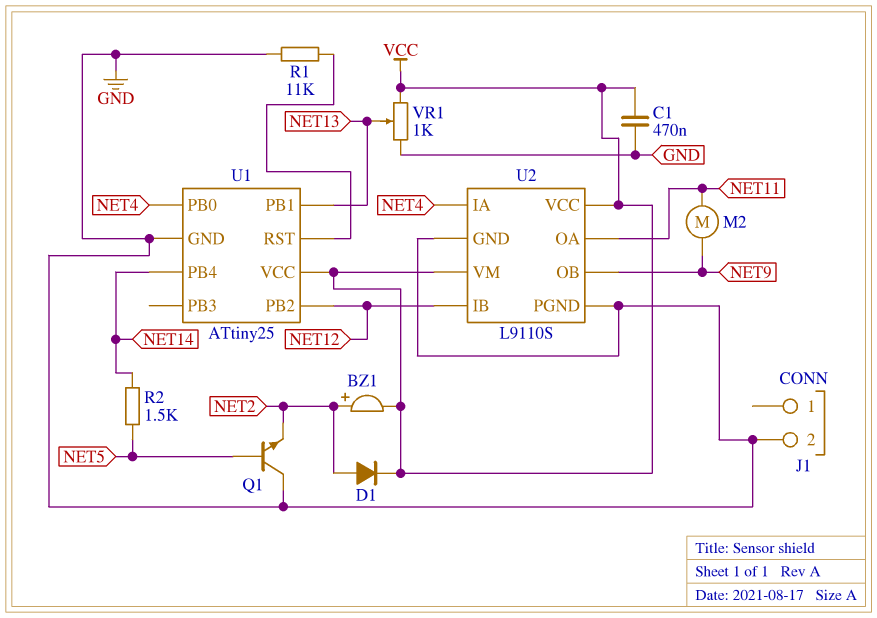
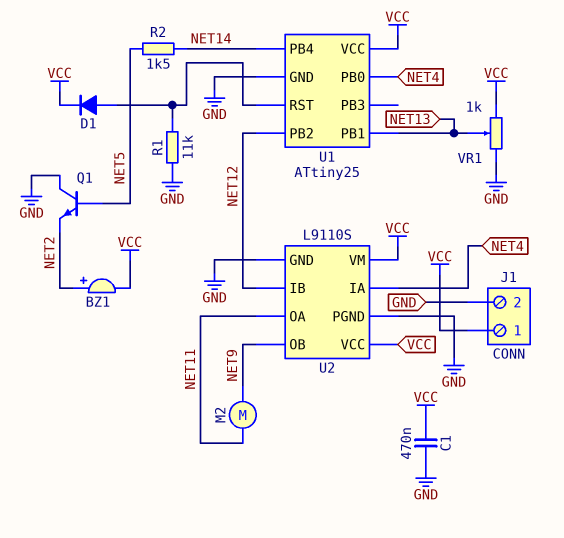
D1: diode (A NET2, K VCC) -> diode (A U1/RST, K VCC)
J1 pin 1: none -> VCC

